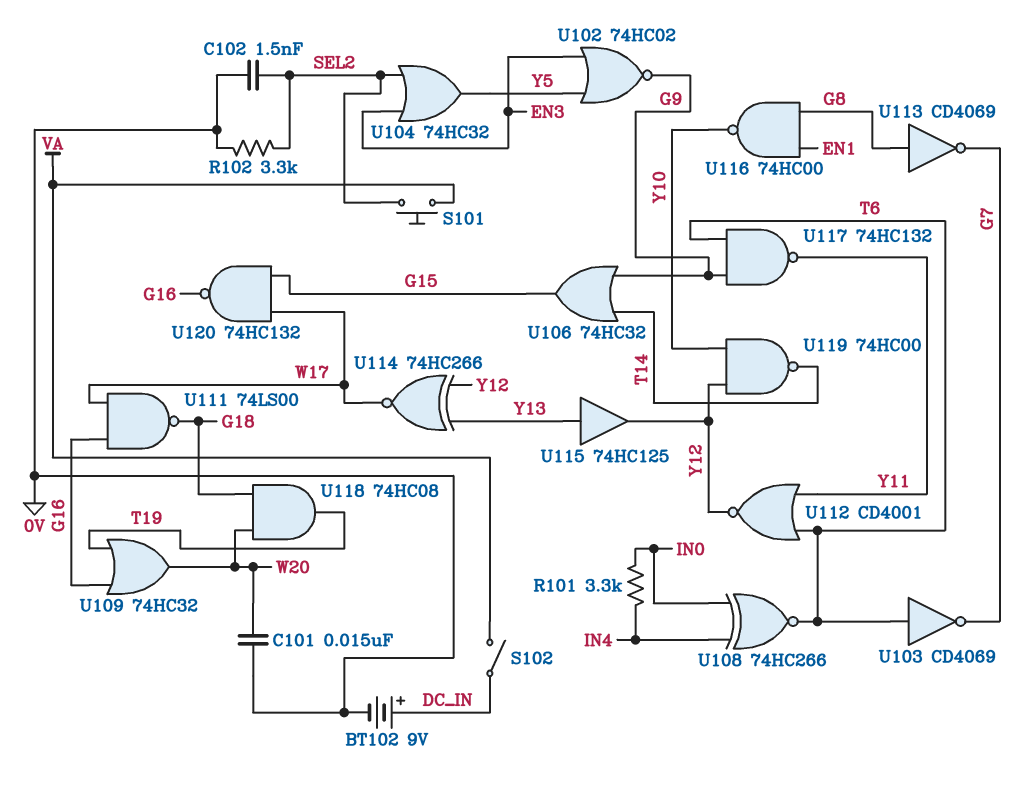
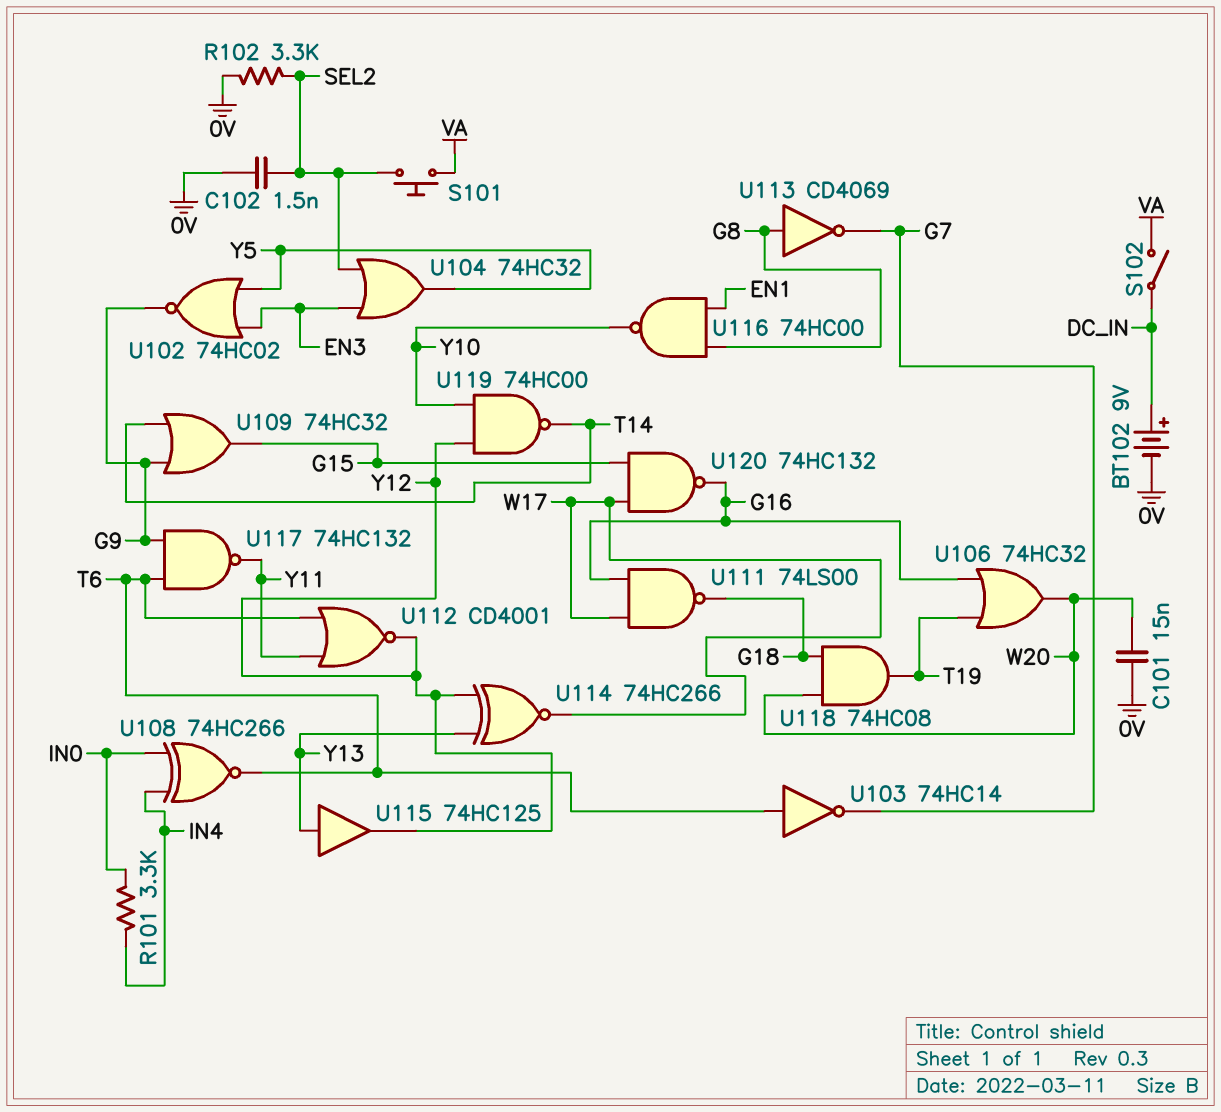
U103: NOT CD4069 (in T6, out G7) -> NOT 74HC14 (in T6, out G7)
U106: OR 74HC32 (in G9, in T14, out G15) -> OR 74HC32 (in G16, in T19, out W20)
U109: OR 74HC32 (in G16, in T19, out W20) -> OR 74HC32 (in G9, in T14, out G15)

